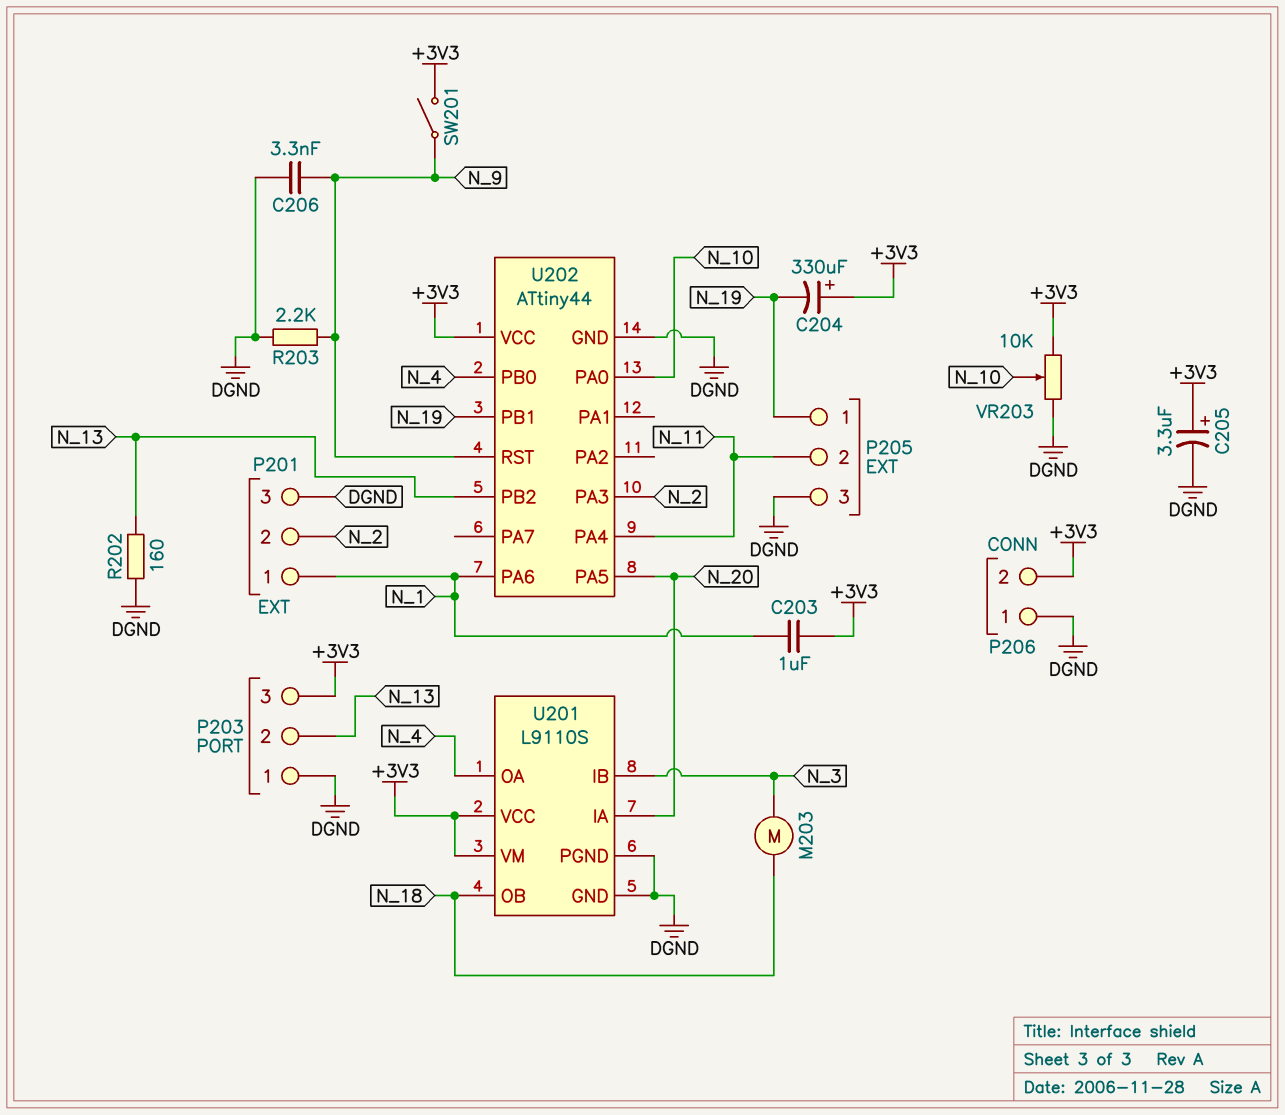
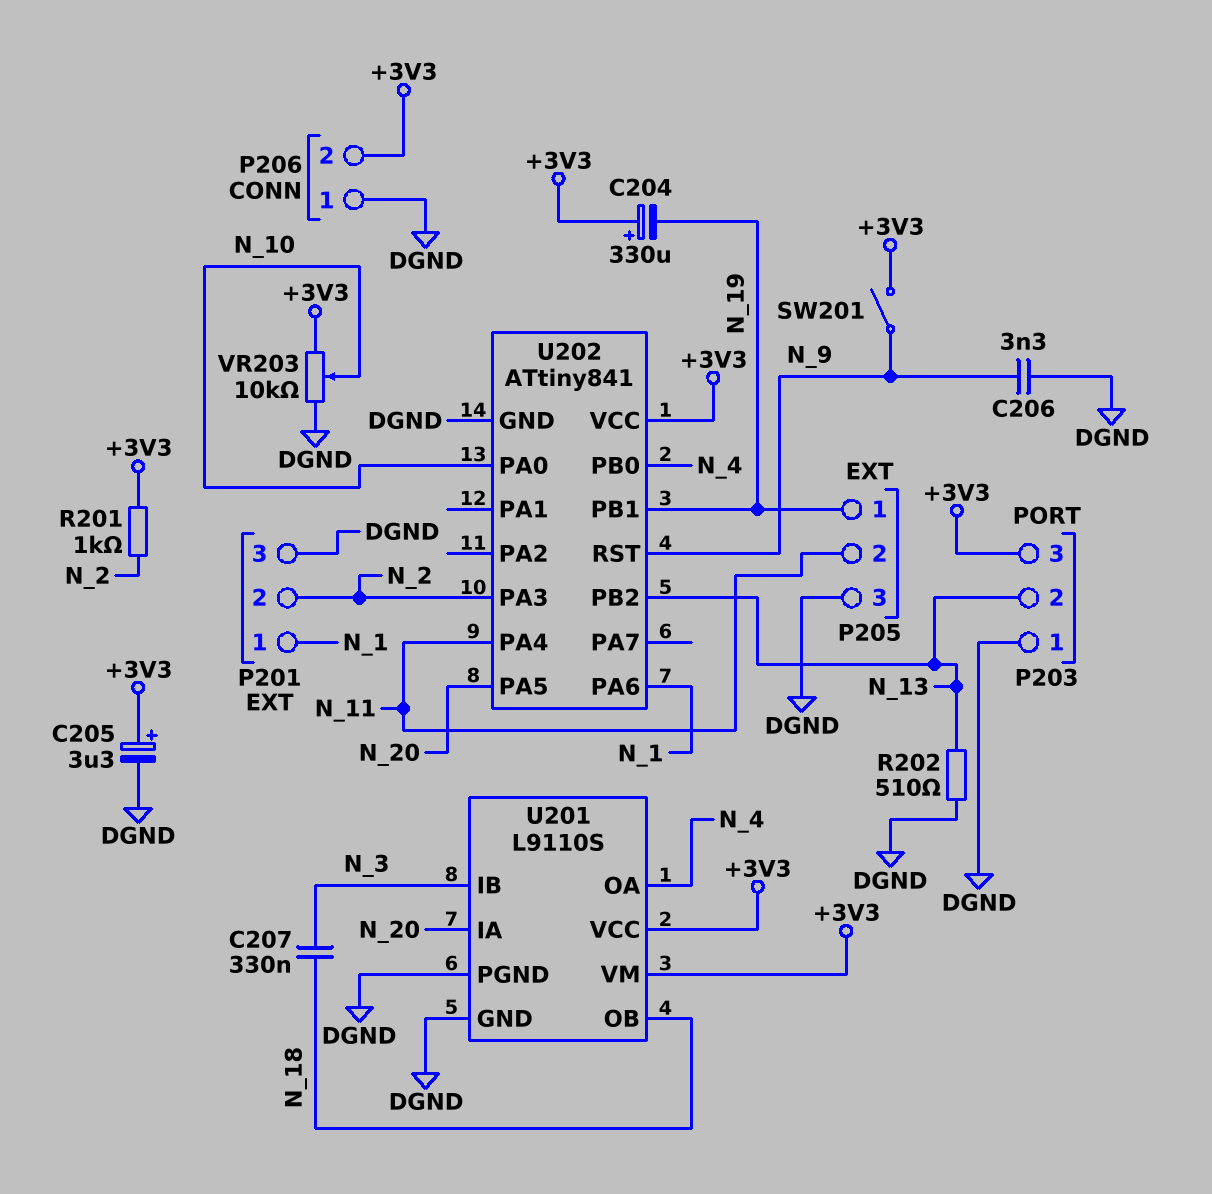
C203: 1uF (+3V3, N_1) -> none
C207: none -> 330nF (N_3, N_18)
M203: motor (N_3, N_18) -> none
R201: none -> 1k (+3V3, N_2)
R202: 160 (DGND, N_13) -> 510 (DGND, N_13)
R203: 2.2k (DGND, N_9) -> none
U202: ATtiny44 -> ATtiny841

